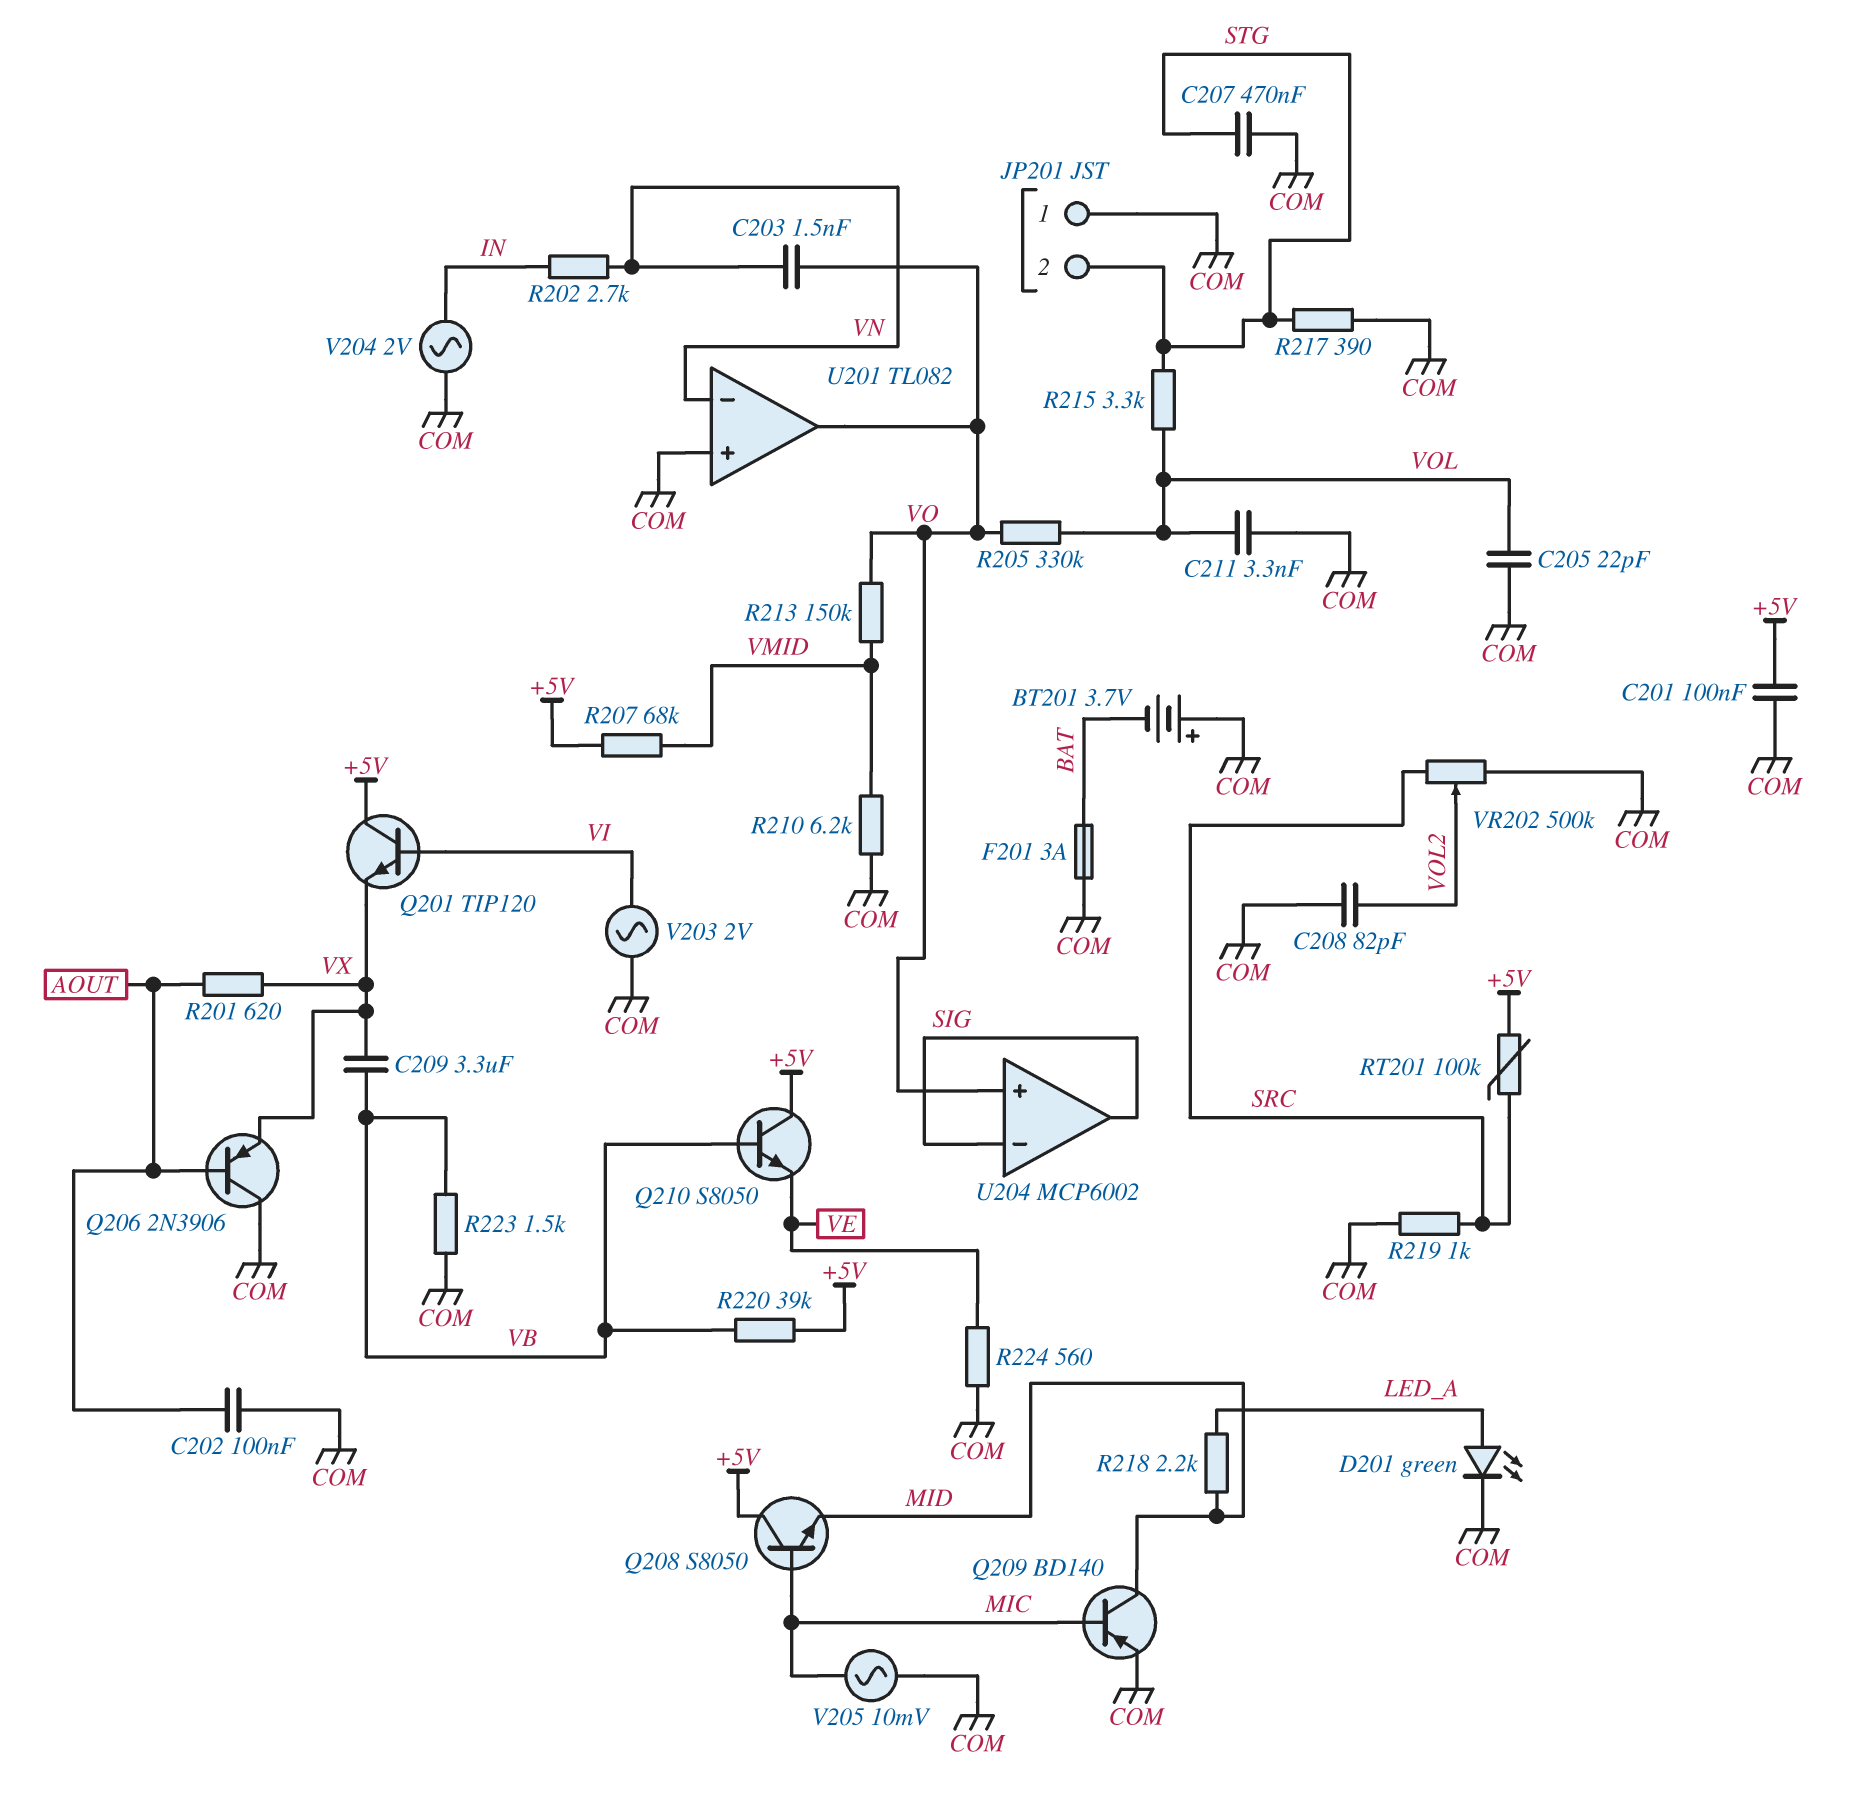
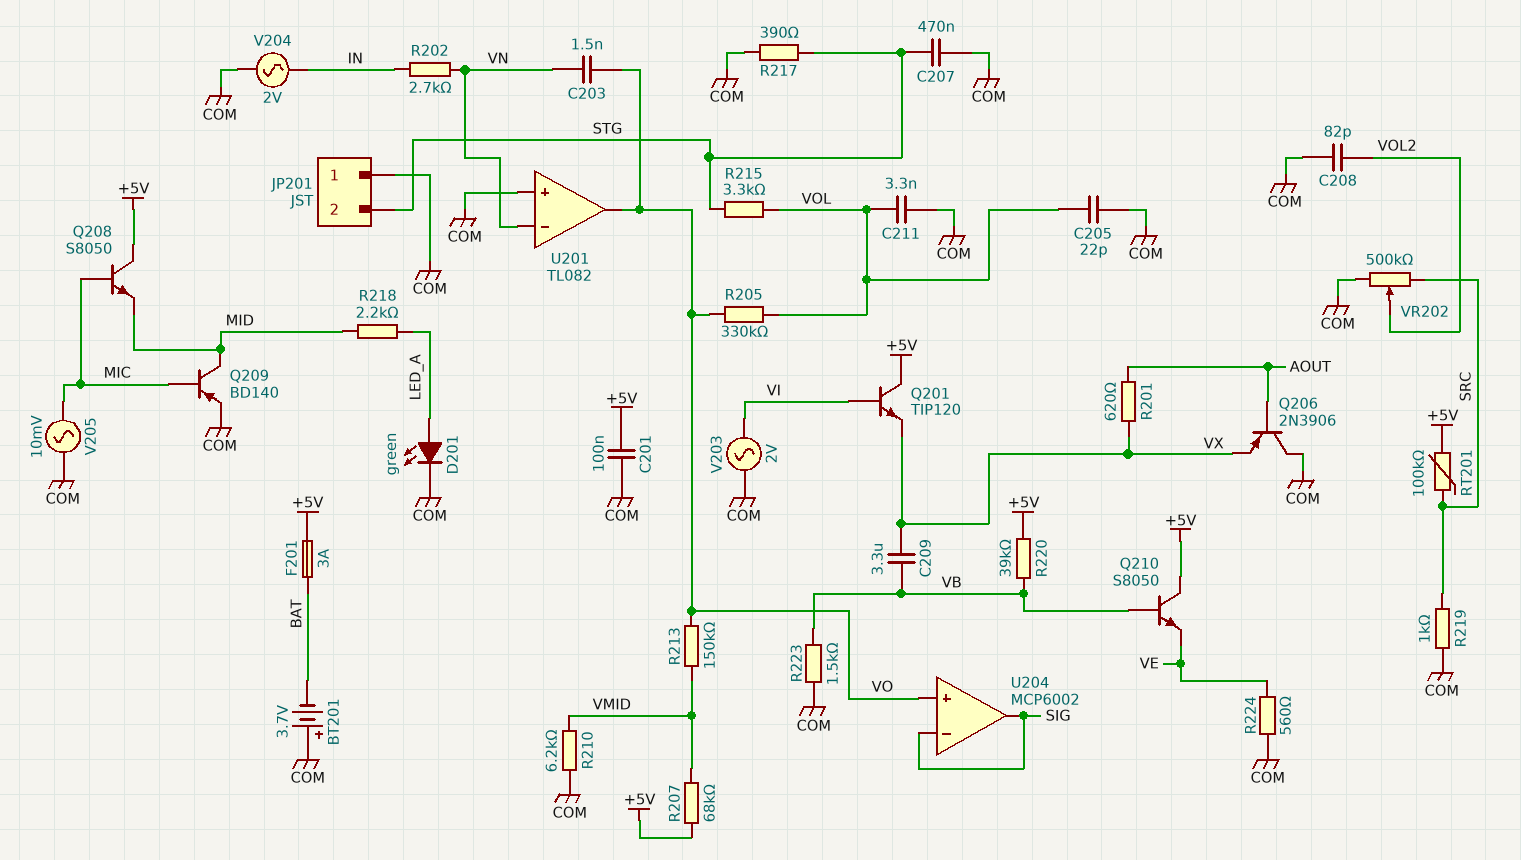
C202: 100nF (AOUT, COM) -> none
F201: 3A (BAT, COM) -> 3A (+5V, BAT)

